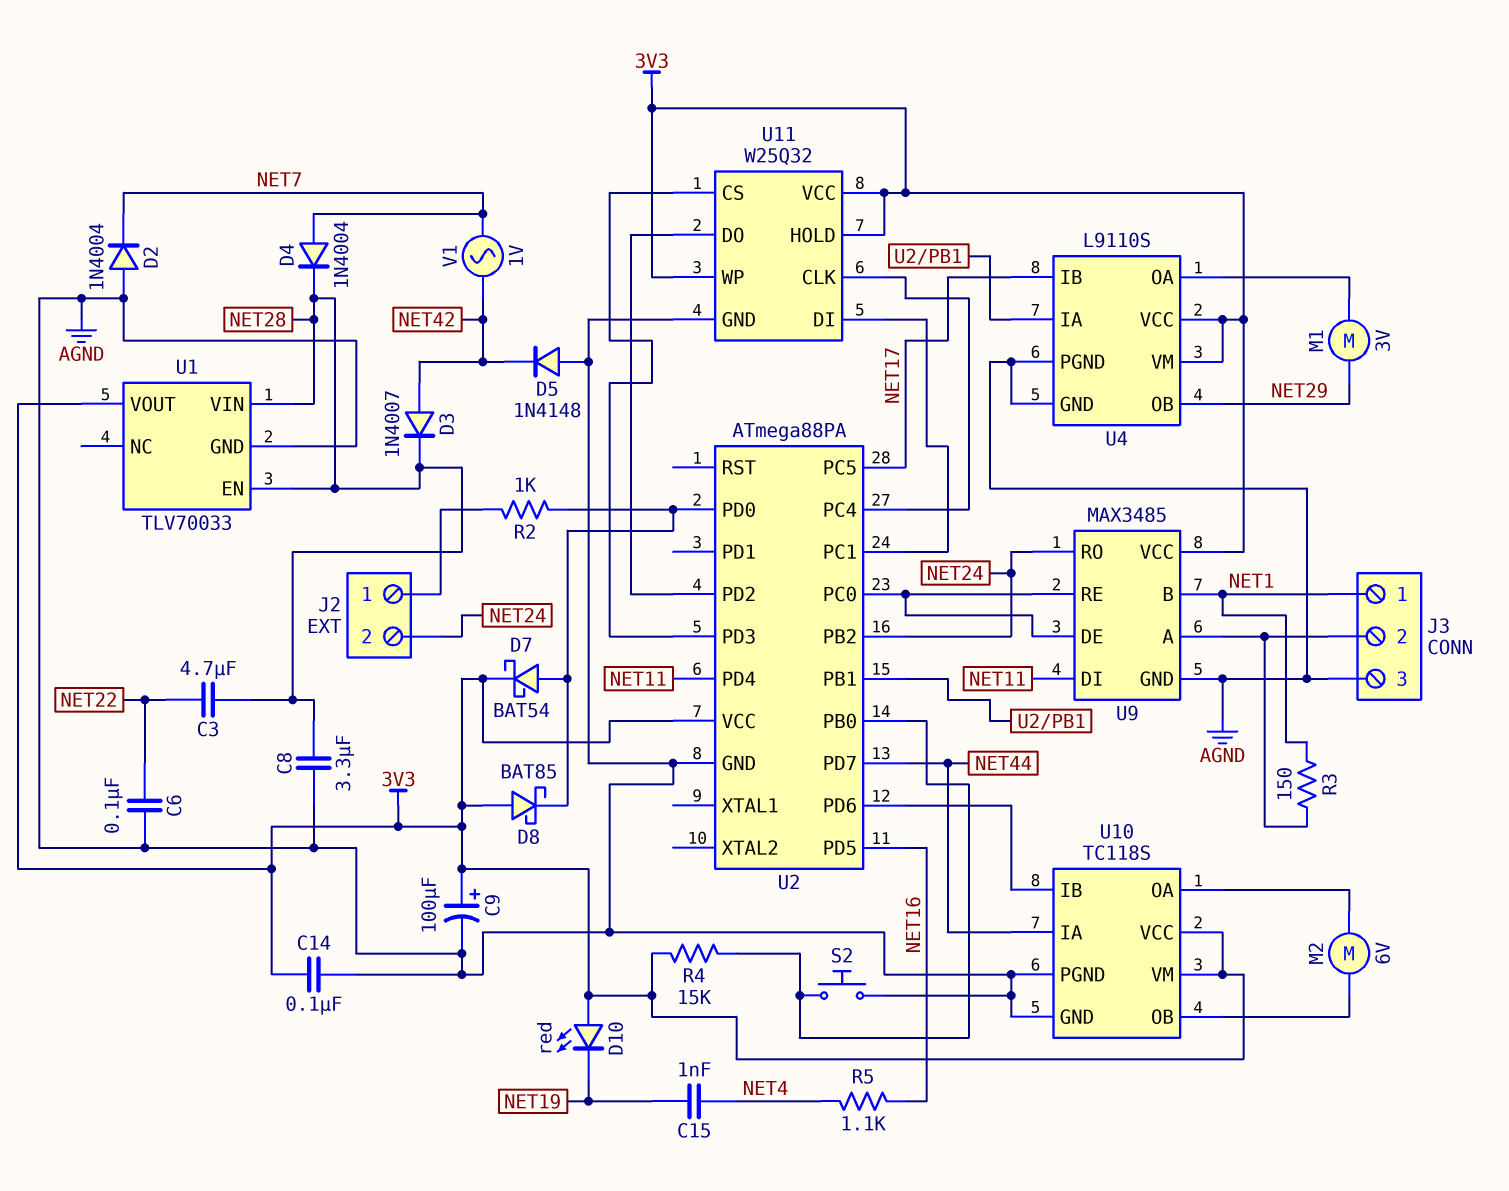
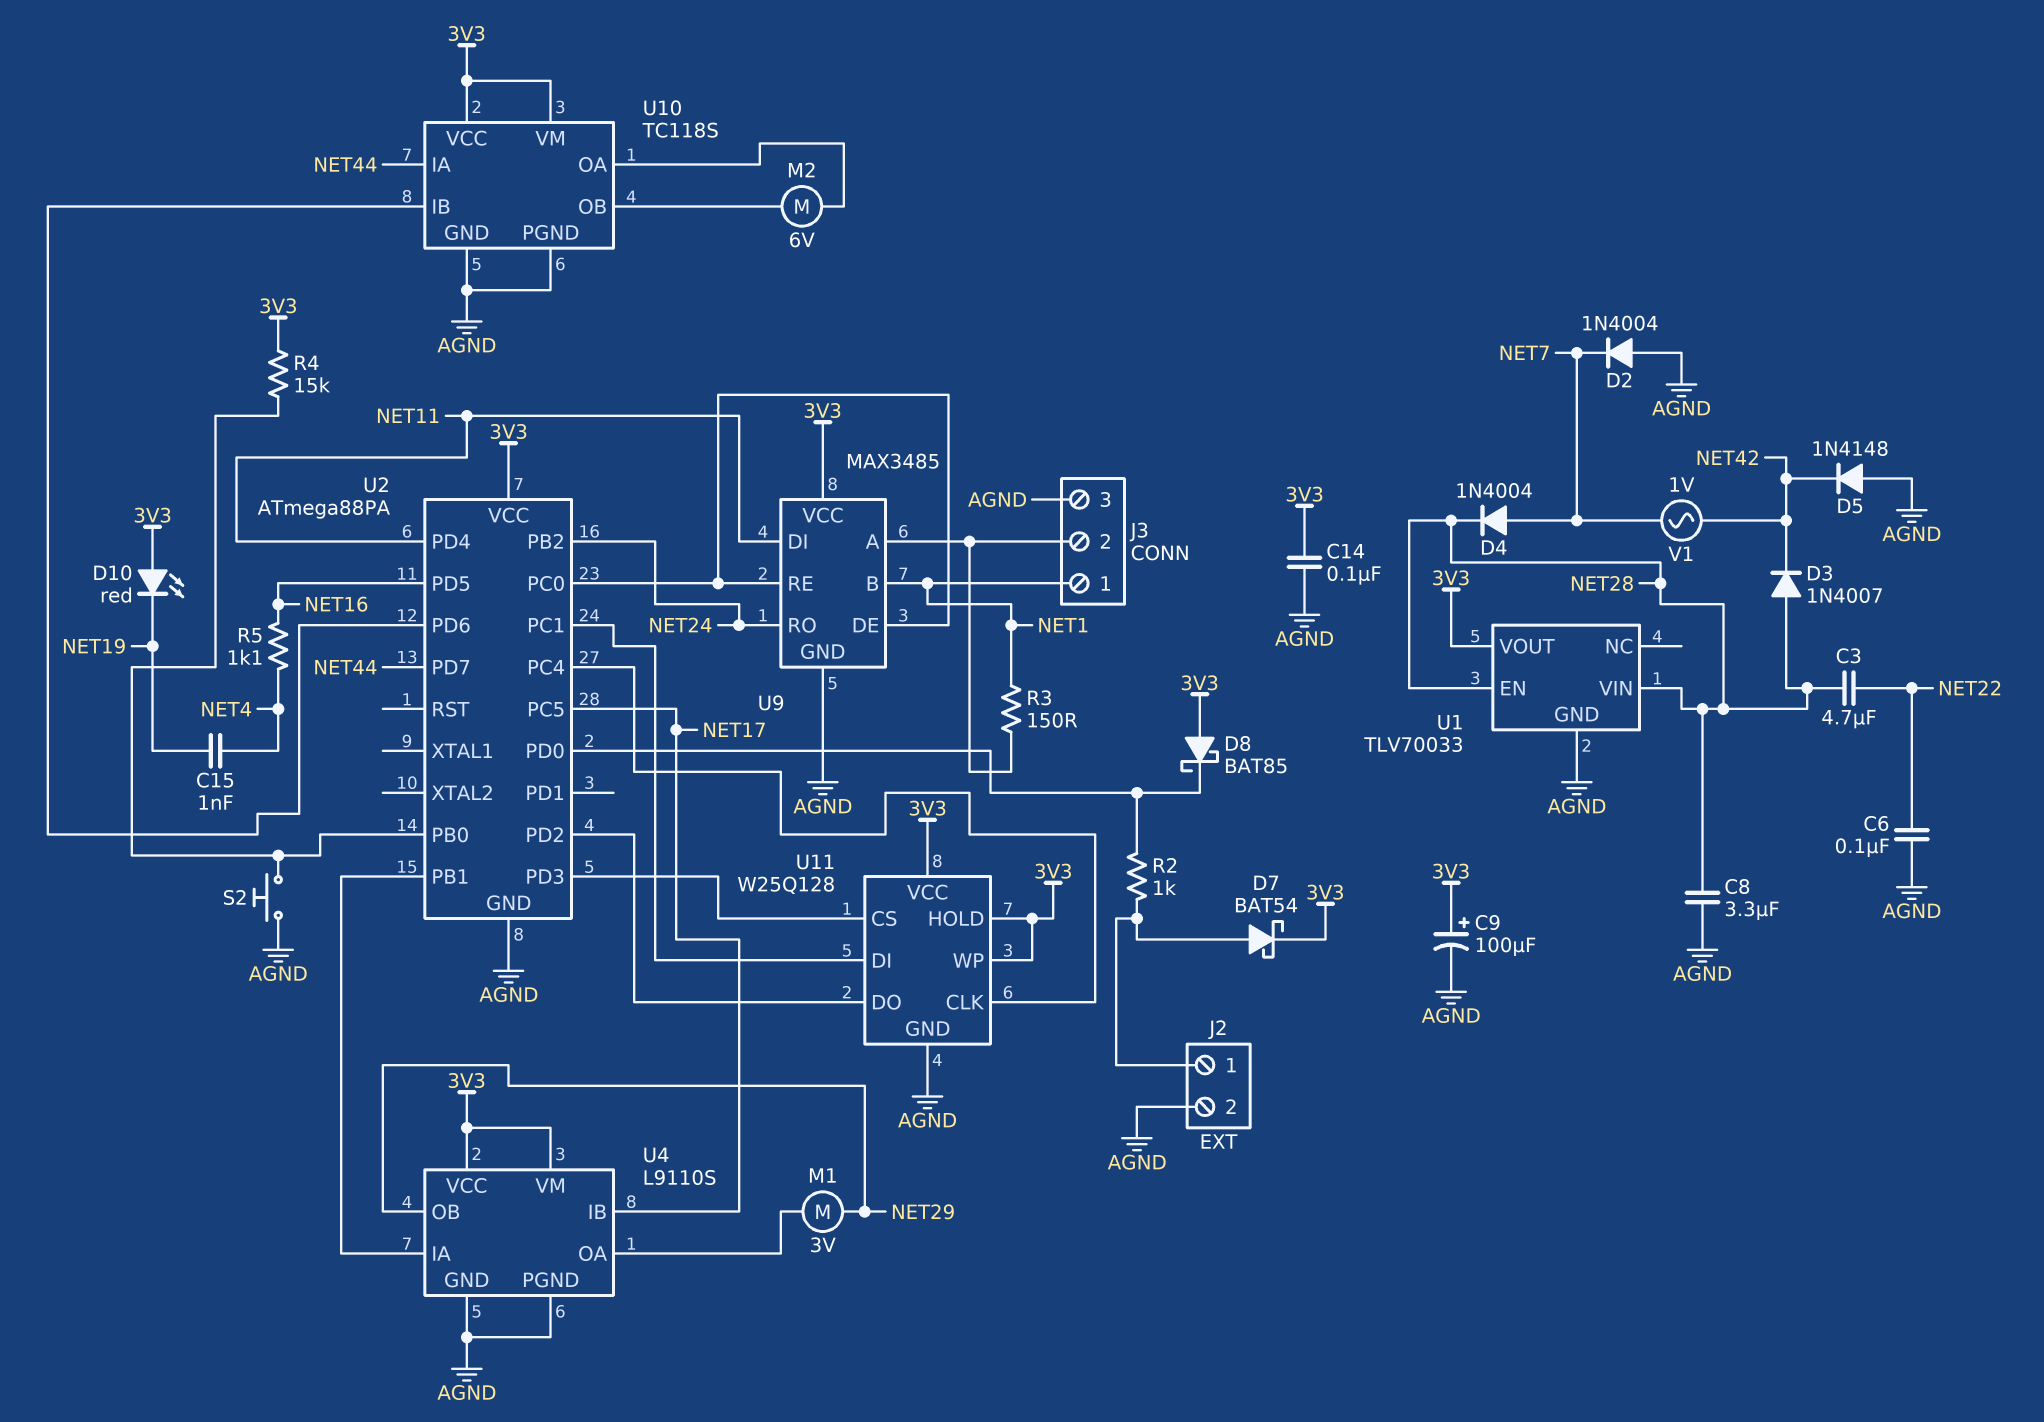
D3: diode 1N4007 (A NET42, K NET28) -> diode 1N4007 (A NET28, K NET42)
D7: schottky BAT54 (A U2/PD0, K 3V3) -> schottky BAT54 (A J2/1, K 3V3)
J2 pin 2: NET24 -> AGND
U11: W25Q32 -> W25Q128

